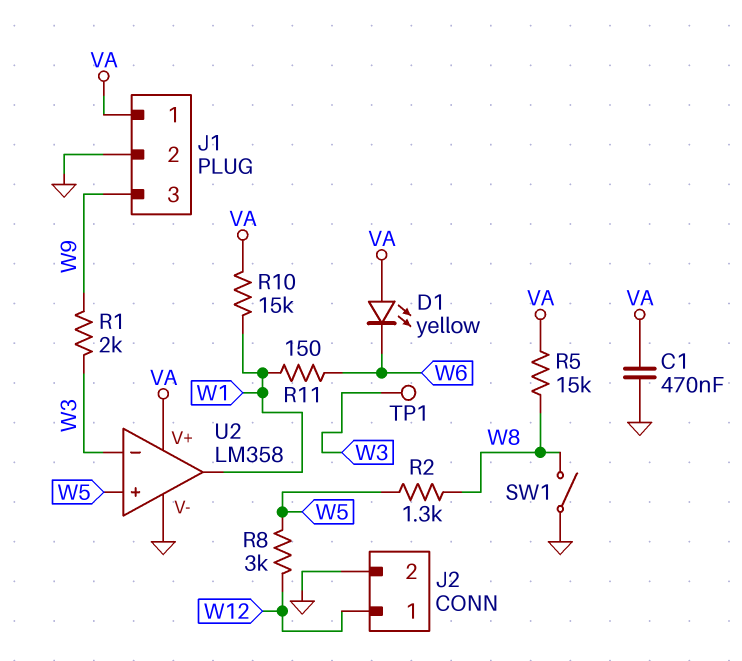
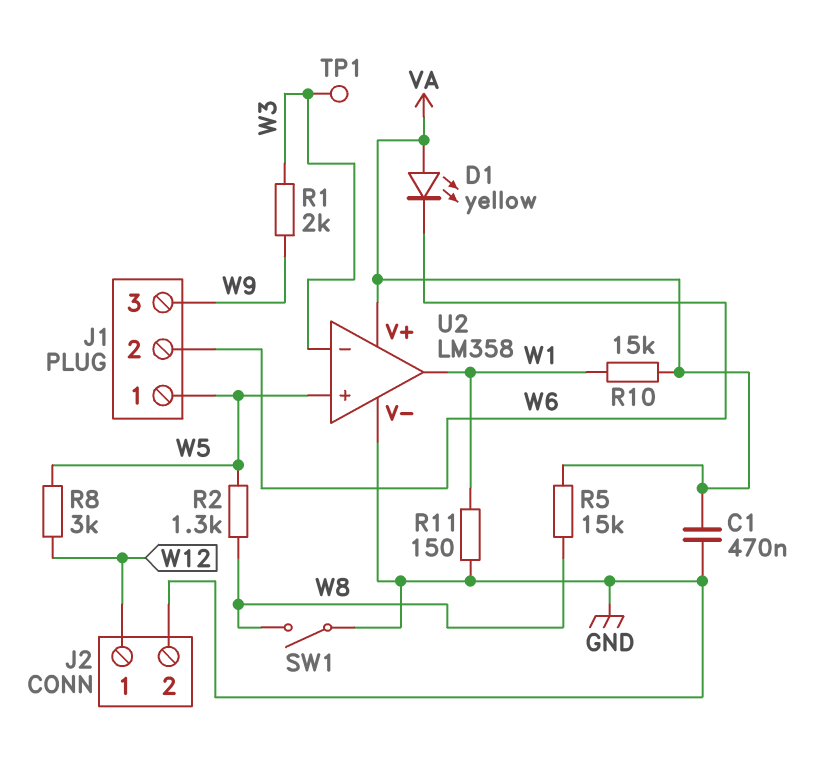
J1 pin 1: VA -> W5
J1 pin 2: GND -> W6
R11: 150 (W1, W6) -> 150 (GND, W1)

